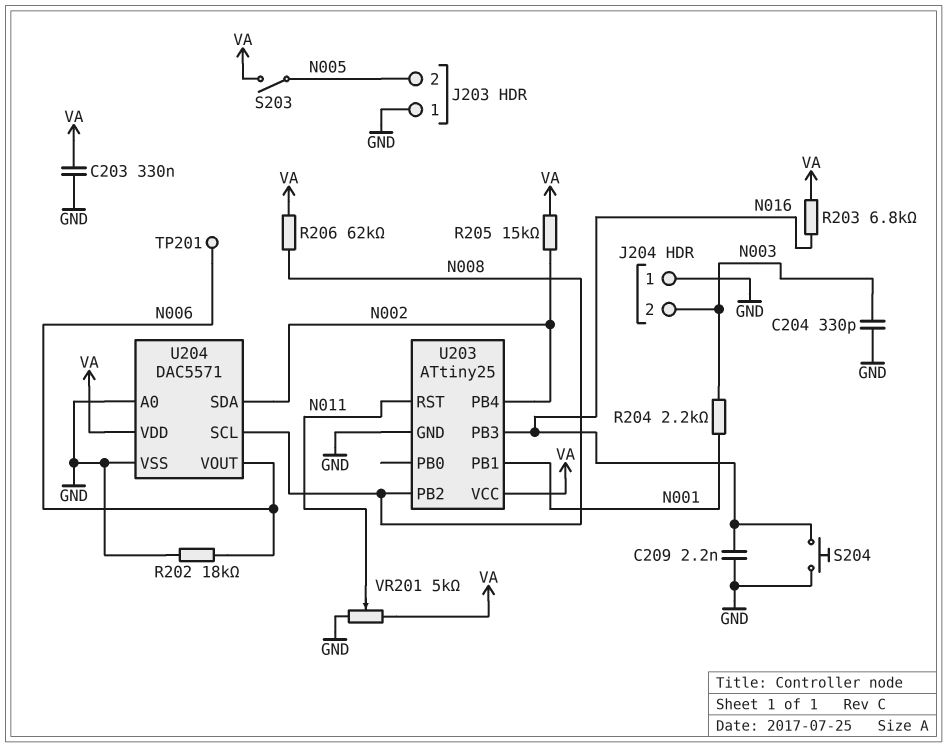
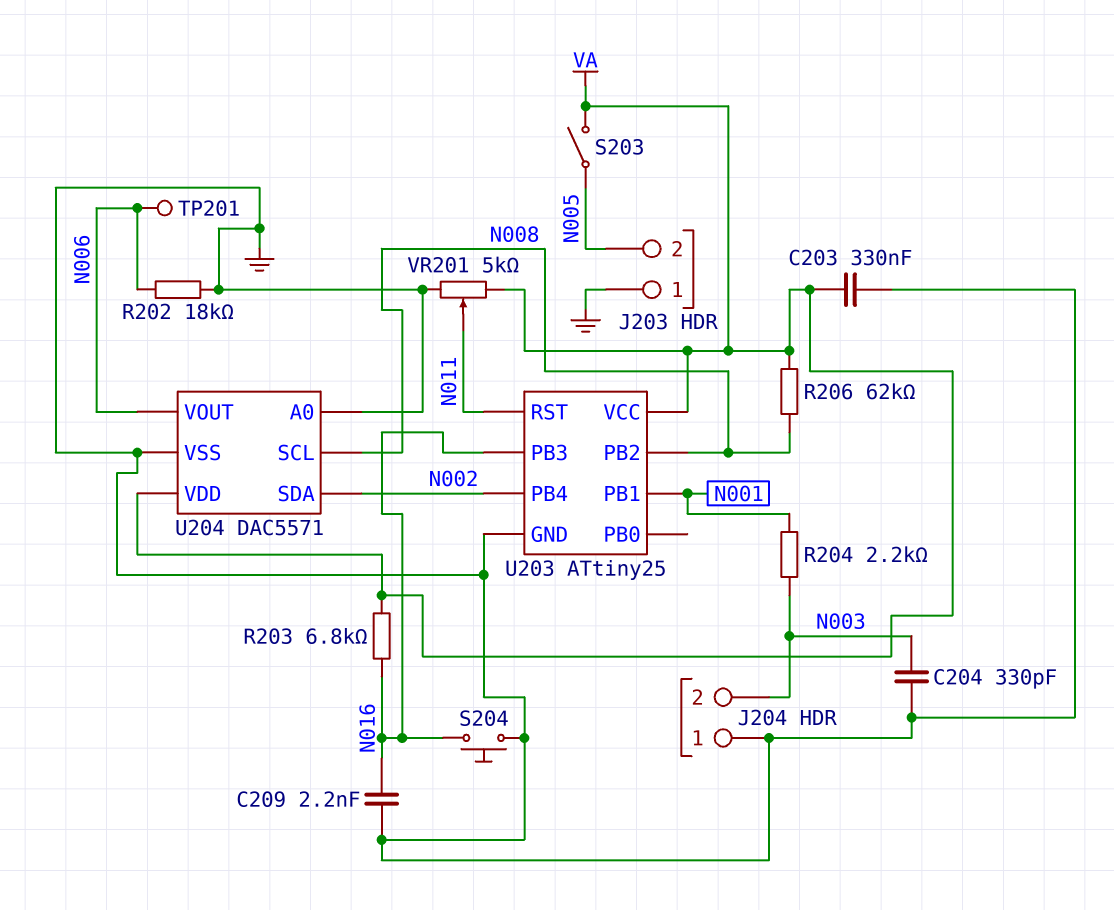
R205: 15k (N002, VA) -> none

